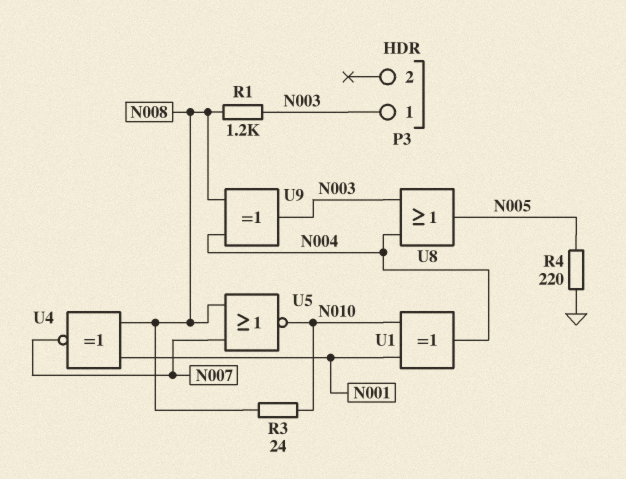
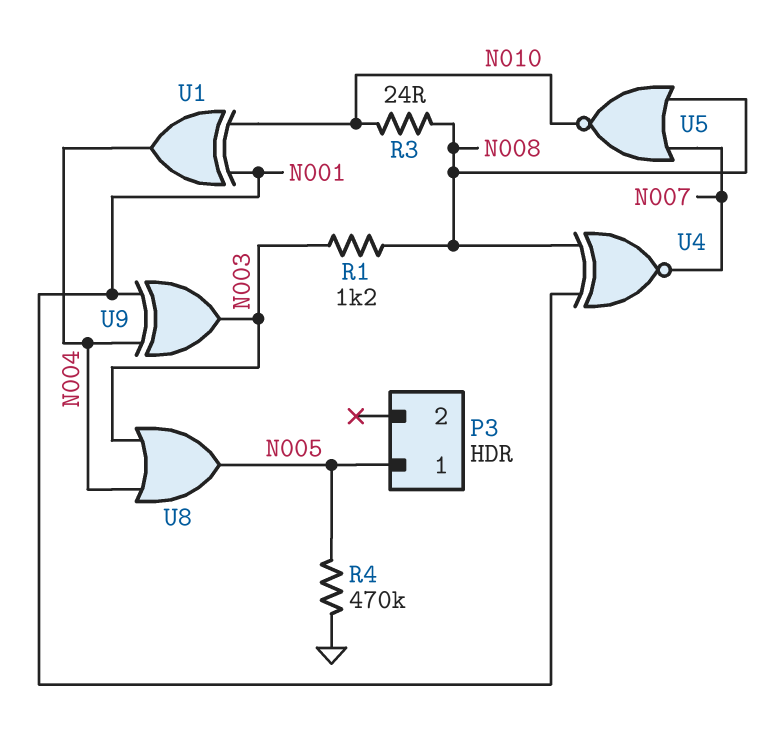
P3 pin 1: N003 -> N005
R4: 220 (GND, N005) -> 470k (GND, N005)
U9: XOR (in N004, in N008, out N003) -> XOR (in N001, in N004, out N003)

